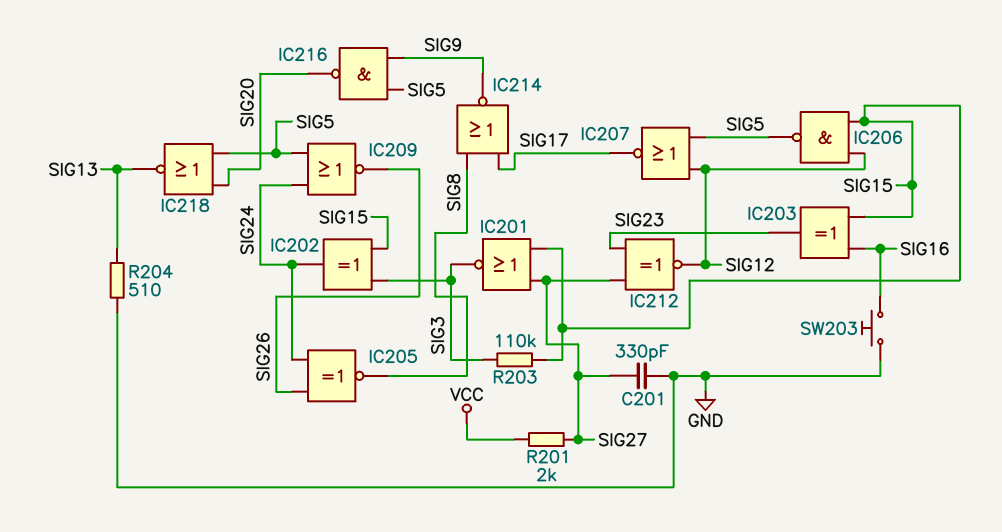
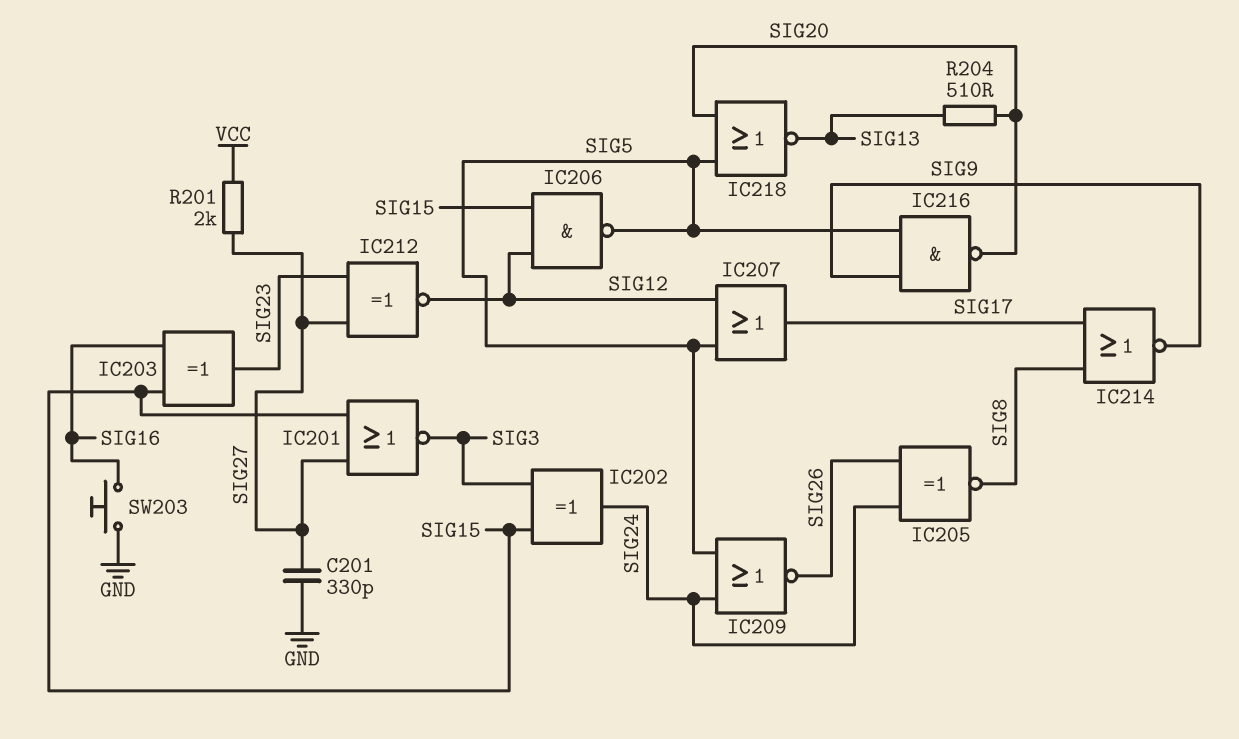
IC207: NOR (in SIG5, in SIG12, out SIG17) -> OR (in SIG5, in SIG12, out SIG17)
R203: 110k (SIG3, SIG15) -> none
R204: 510 (GND, SIG13) -> 510 (SIG13, SIG20)

